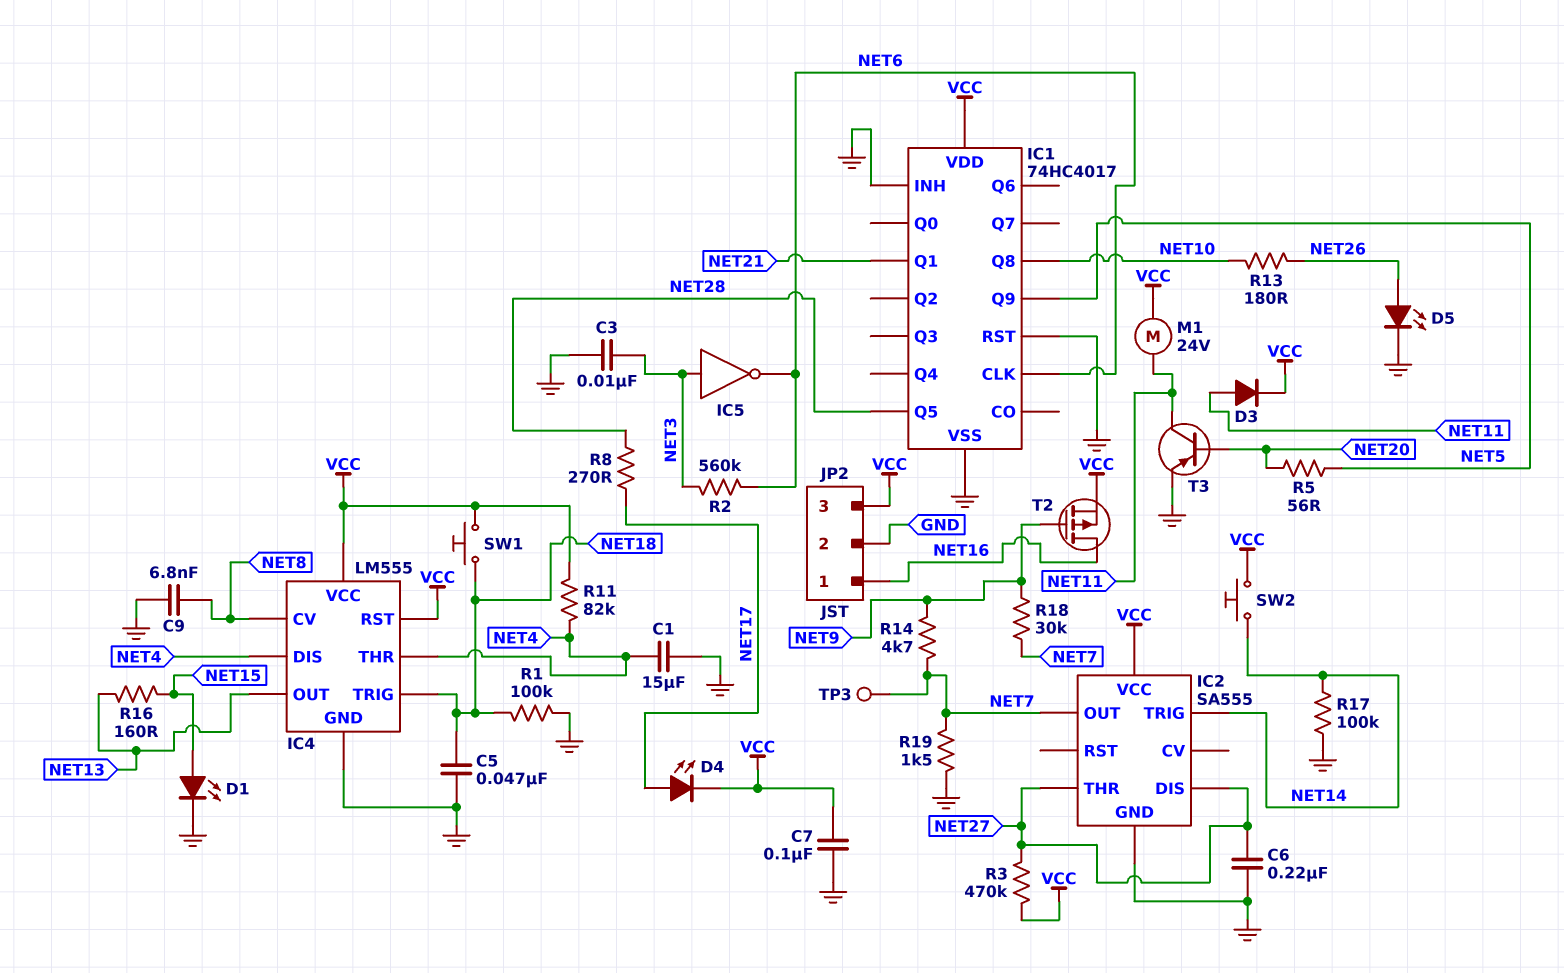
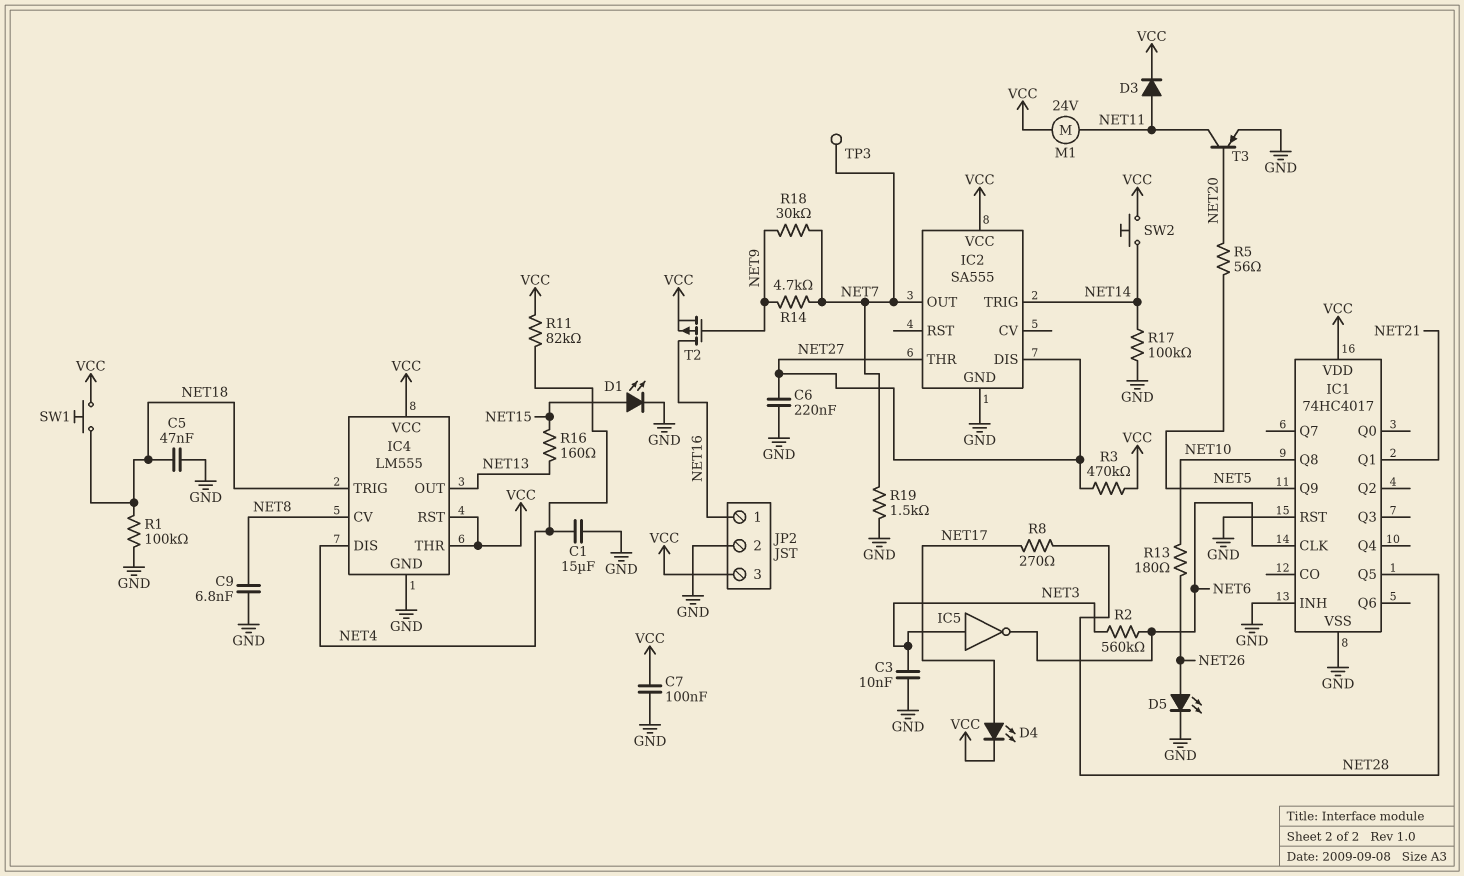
IC4 pin THR: NET4 -> VCC

